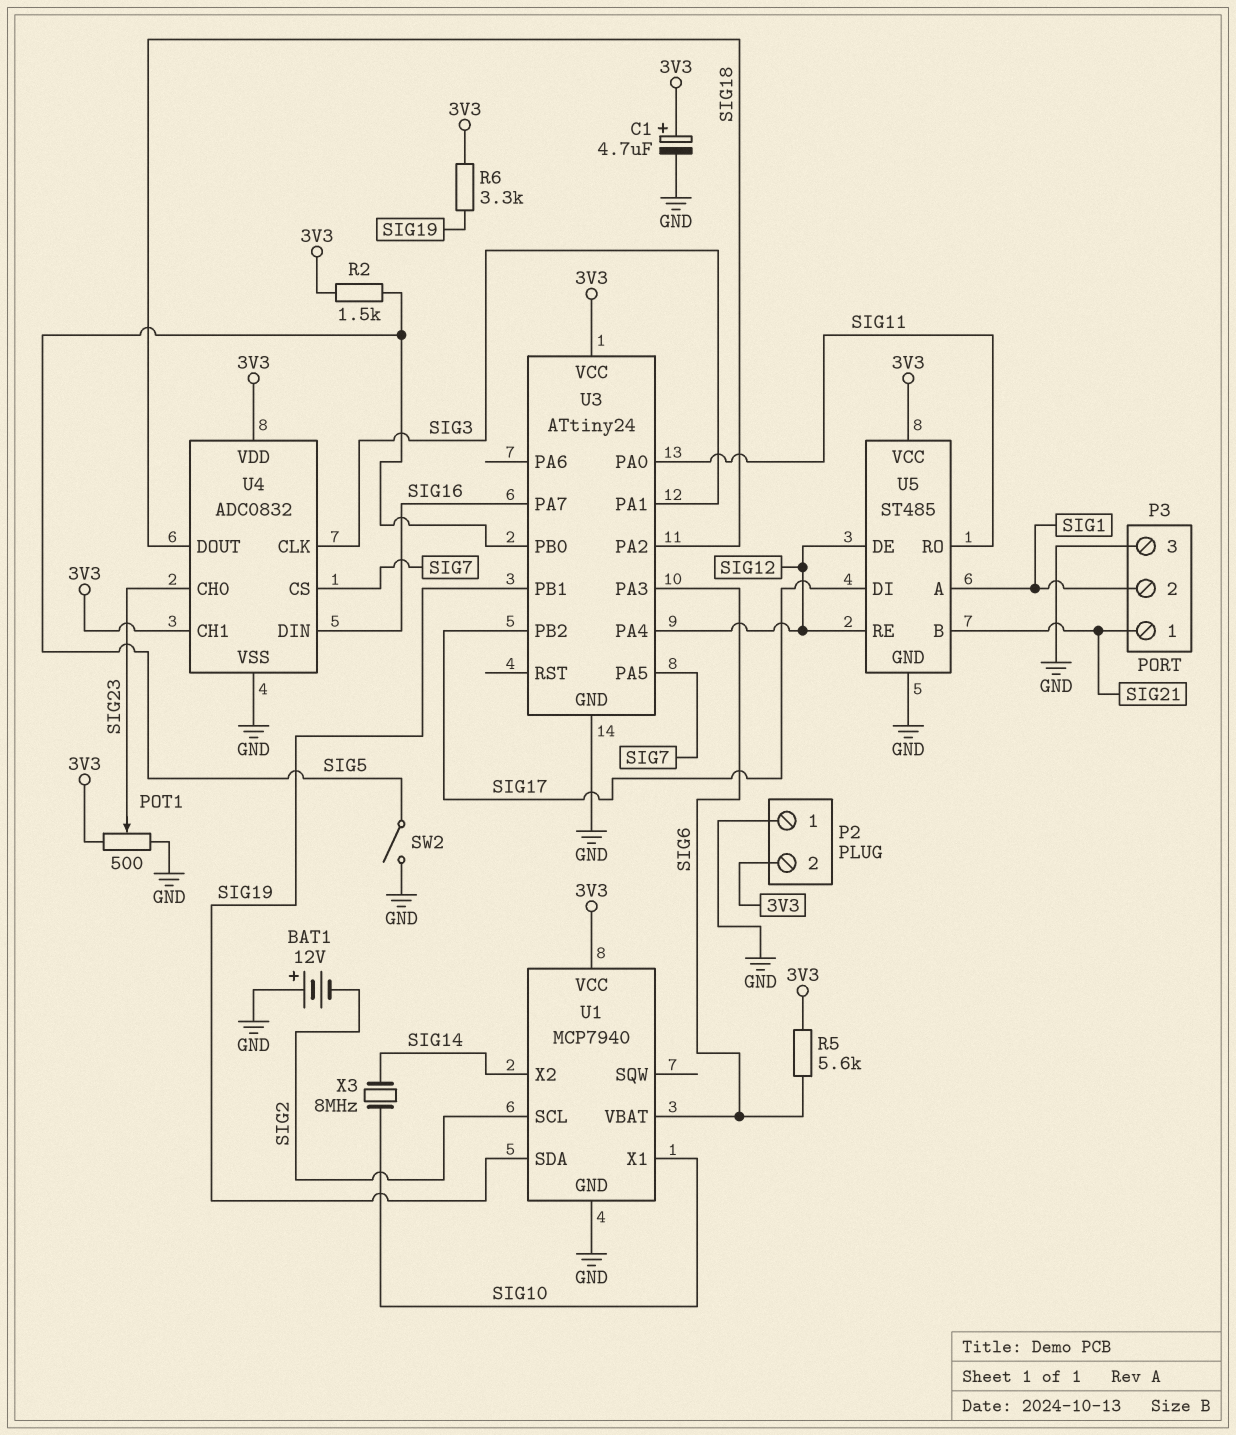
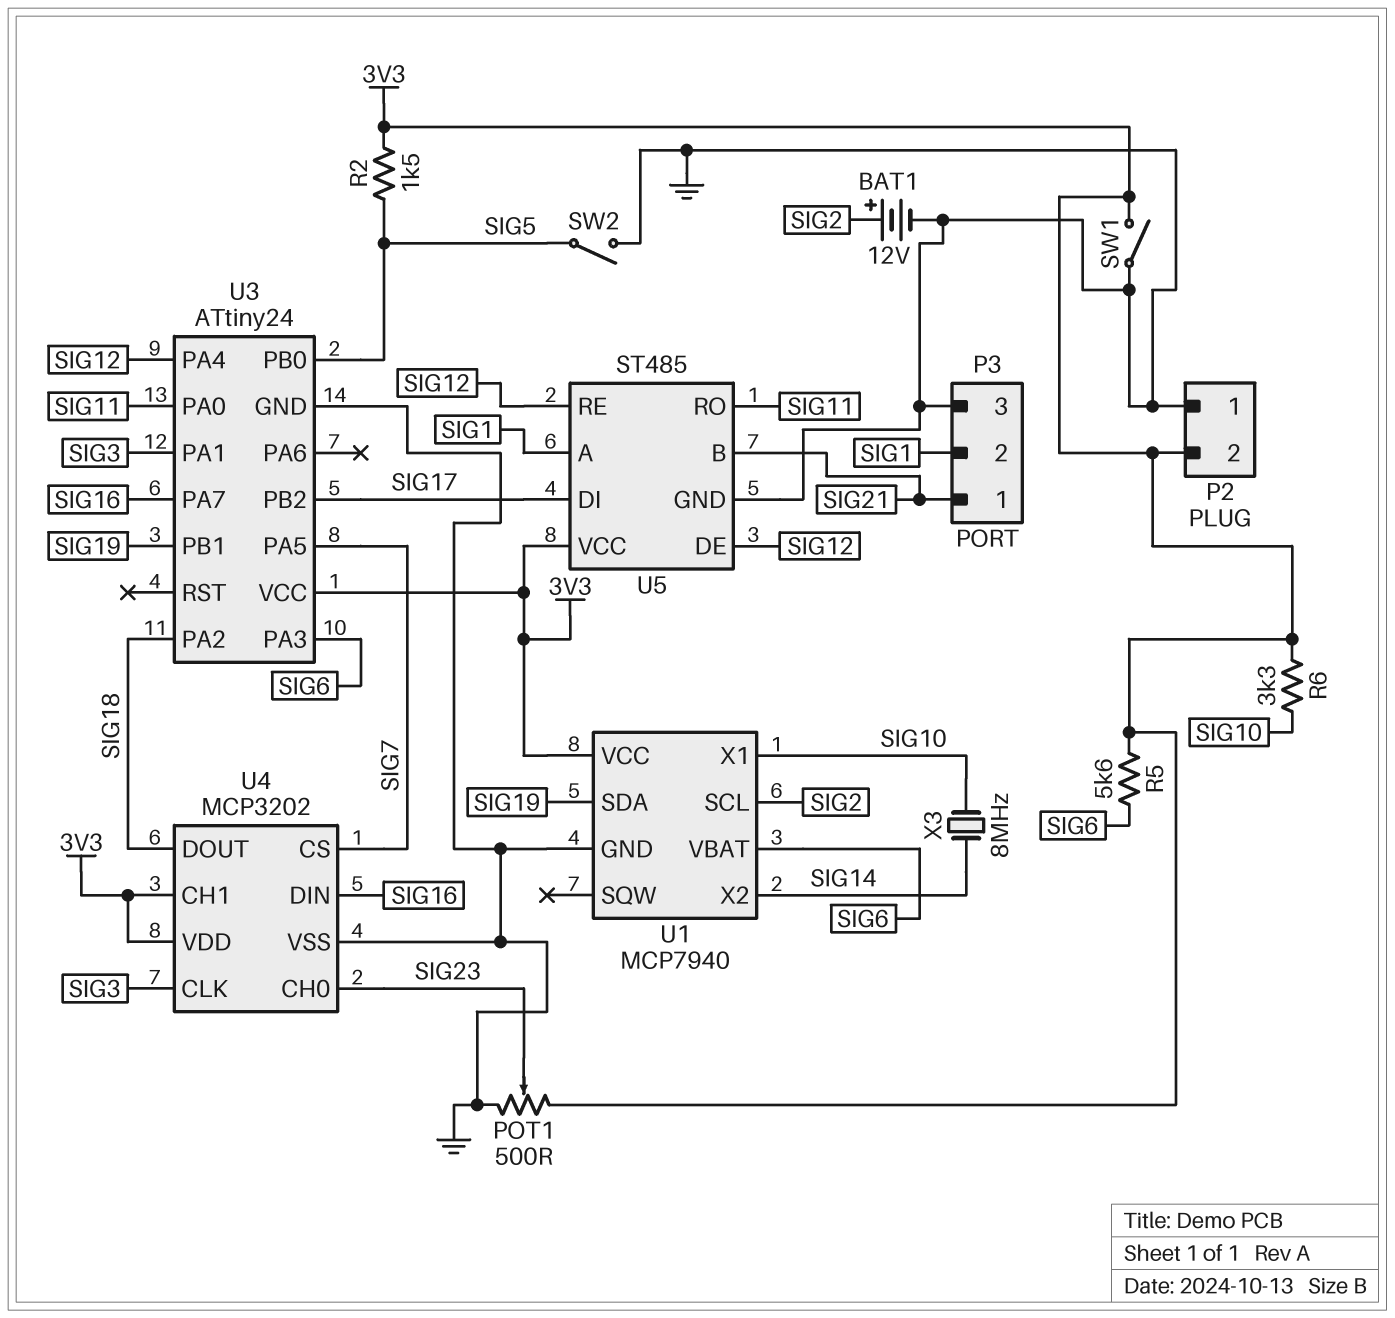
BAT1: 12V (plus GND, minus SIG2) -> 12V (plus SIG2, minus GND)
C1: 4.7uF (plus 3V3, minus GND) -> none
R6: 3.3k (3V3, SIG19) -> 3.3k (3V3, SIG10)
SW1: none -> switch (3V3, GND)
U4: ADC0832 -> MCP3202

